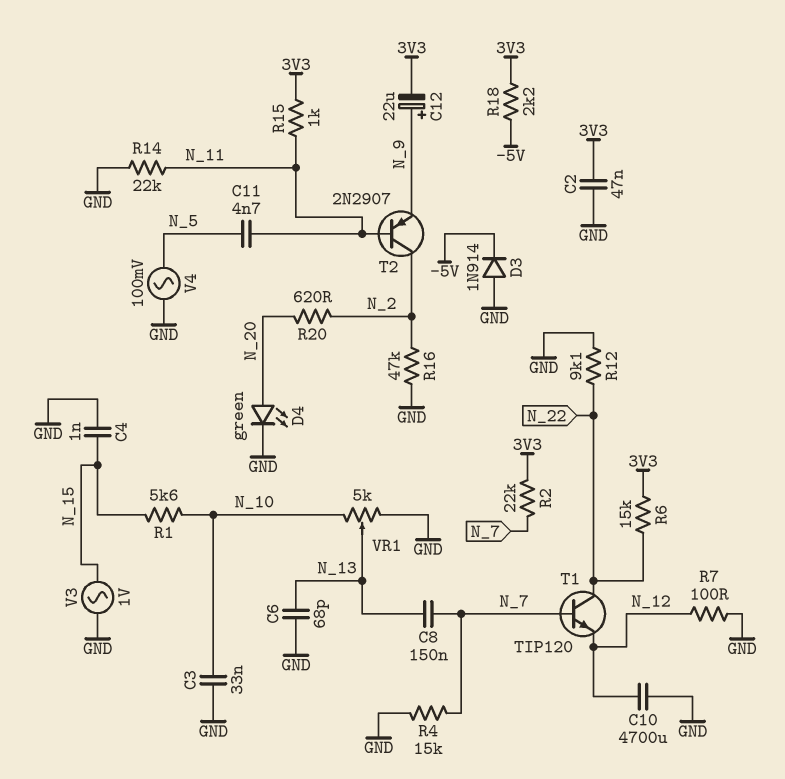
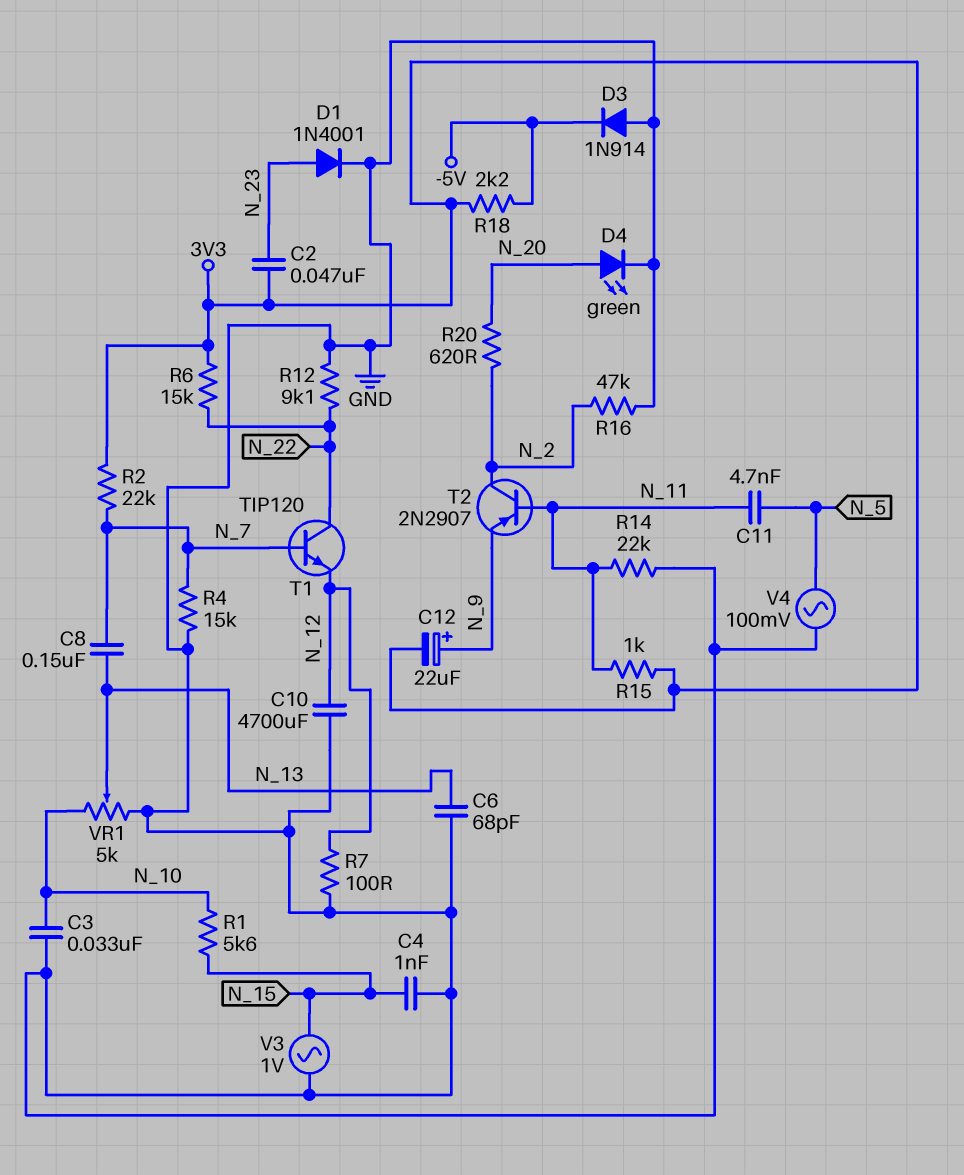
C2: 47nF (3V3, GND) -> 47nF (3V3, N_23)
D1: none -> diode 1N4001 (A N_23, K GND)

